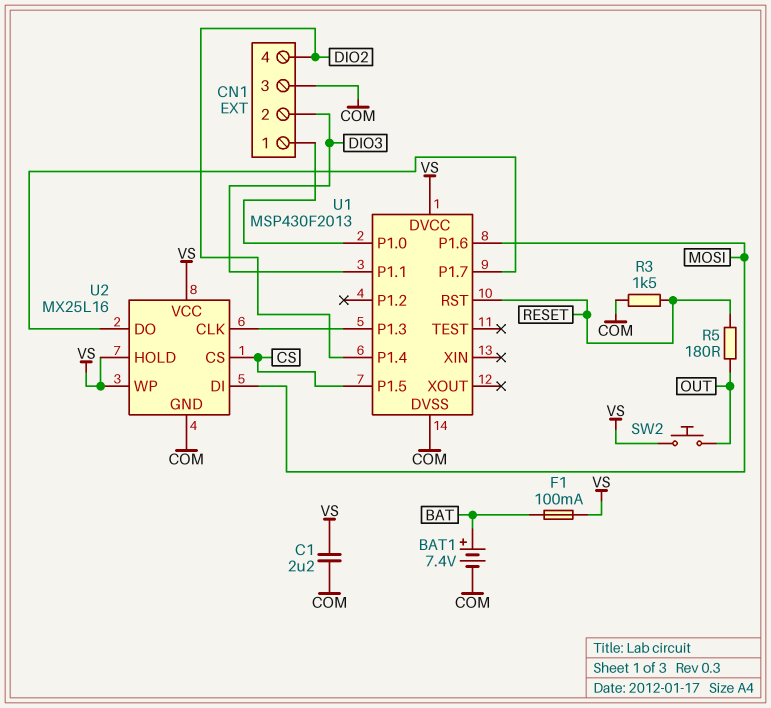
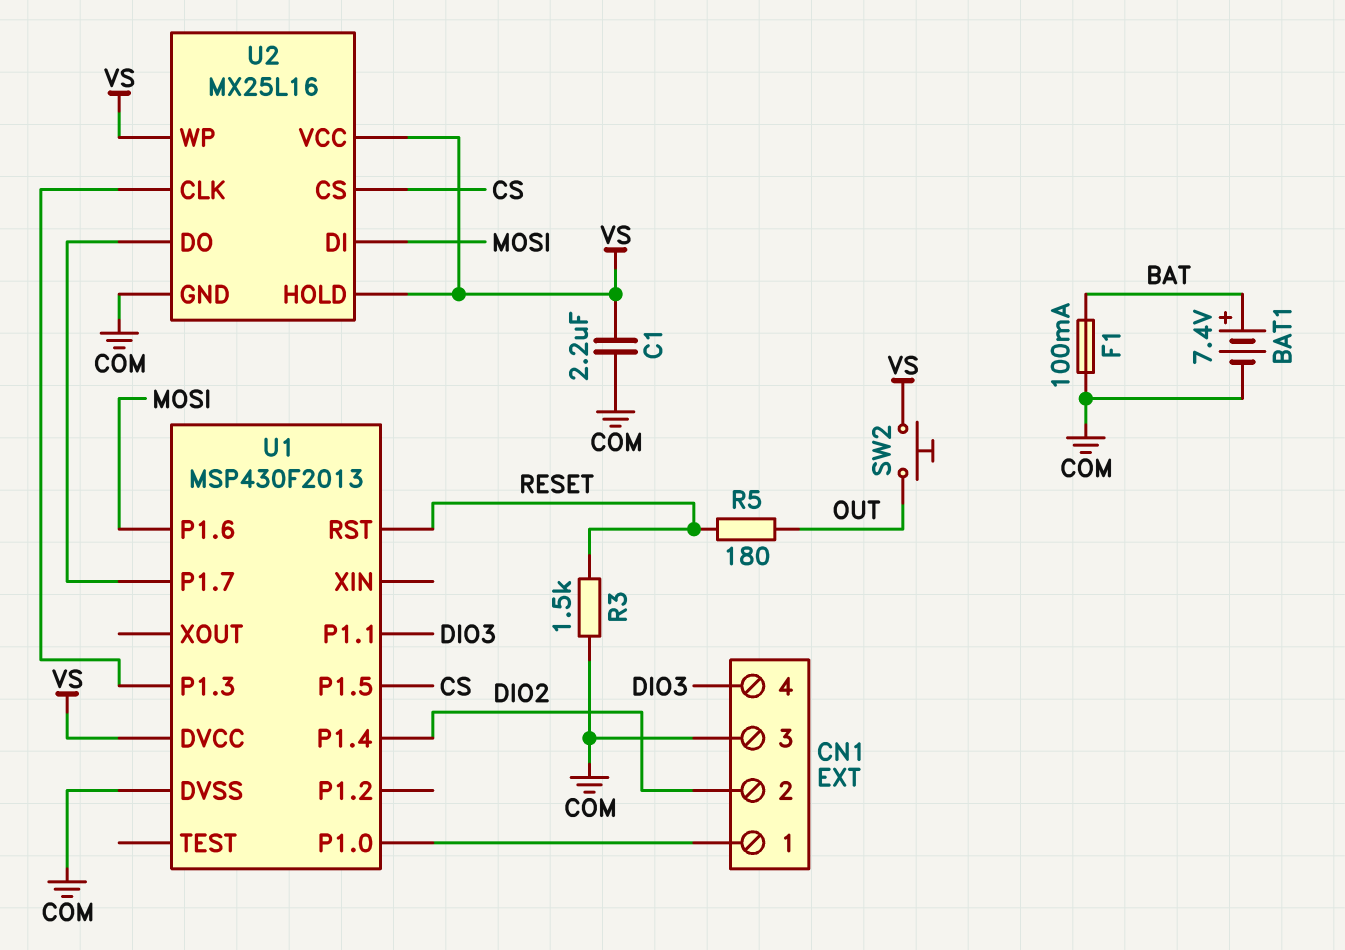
CN1 pin 2: DIO3 -> DIO2
CN1 pin 4: DIO2 -> DIO3
F1: 100mA (BAT, VS) -> 100mA (BAT, COM)

